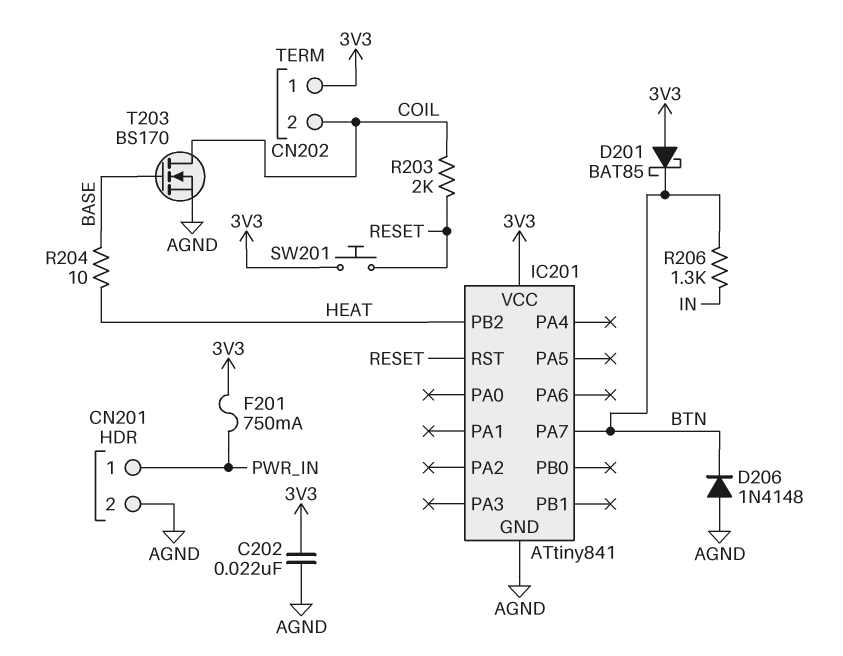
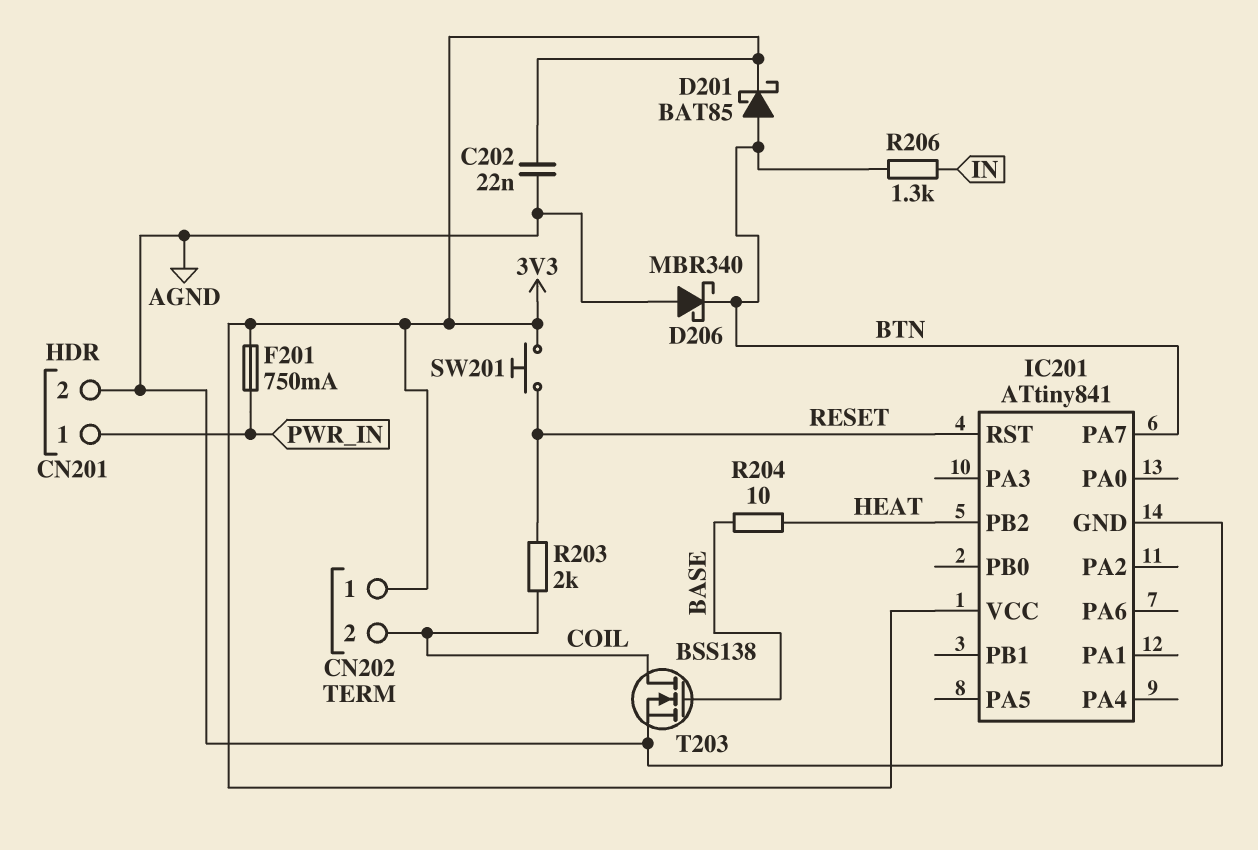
D201: schottky BAT85 (A 3V3, K BTN) -> schottky BAT85 (A BTN, K 3V3)
D206: diode 1N4148 (A AGND, K BTN) -> schottky MBR340 (A AGND, K BTN)
T203: NMOS BS170 (G BASE, D COIL, S AGND) -> NMOS BSS138 (G BASE, D COIL, S AGND)

